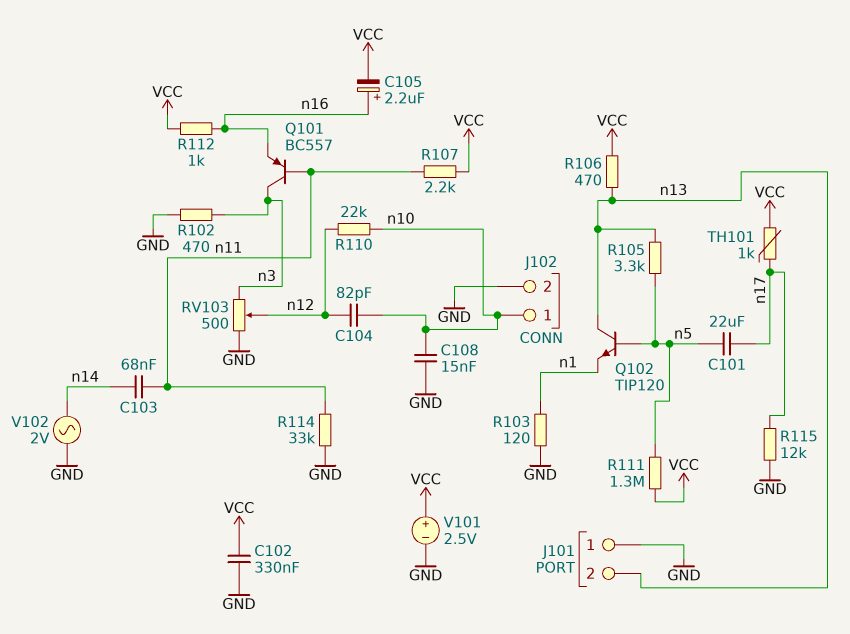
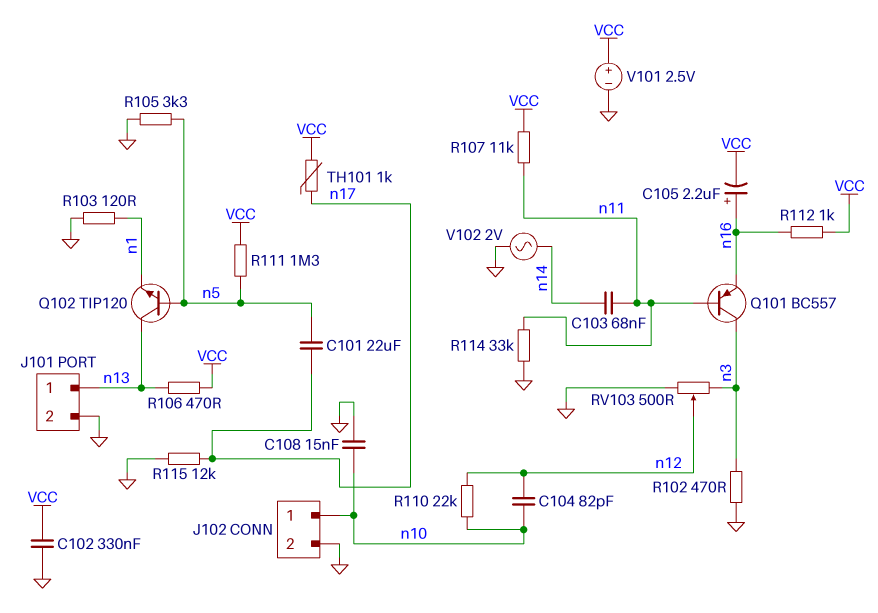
J101 pin 1: GND -> n13
J101 pin 2: n13 -> GND
R105: 3.3k (n5, n13) -> 3.3k (GND, n5)
R107: 2.2k (VCC, n11) -> 11k (VCC, n11)

